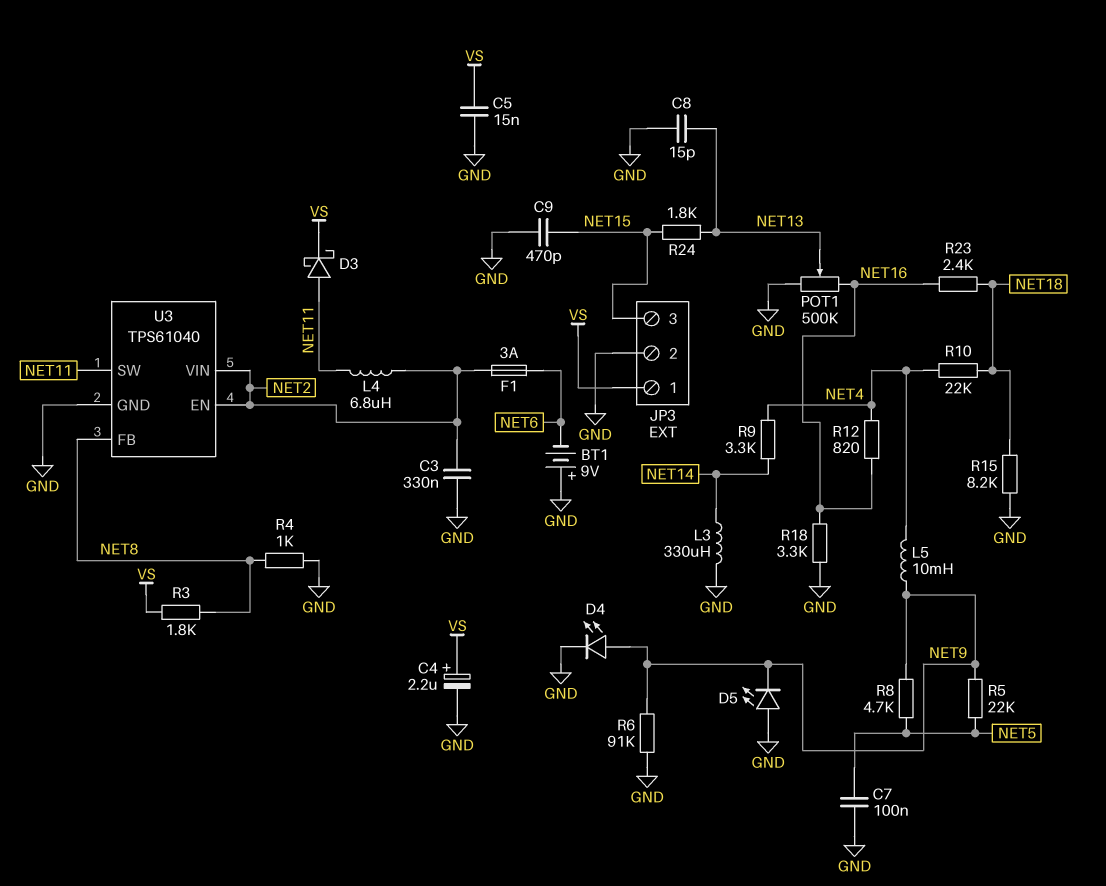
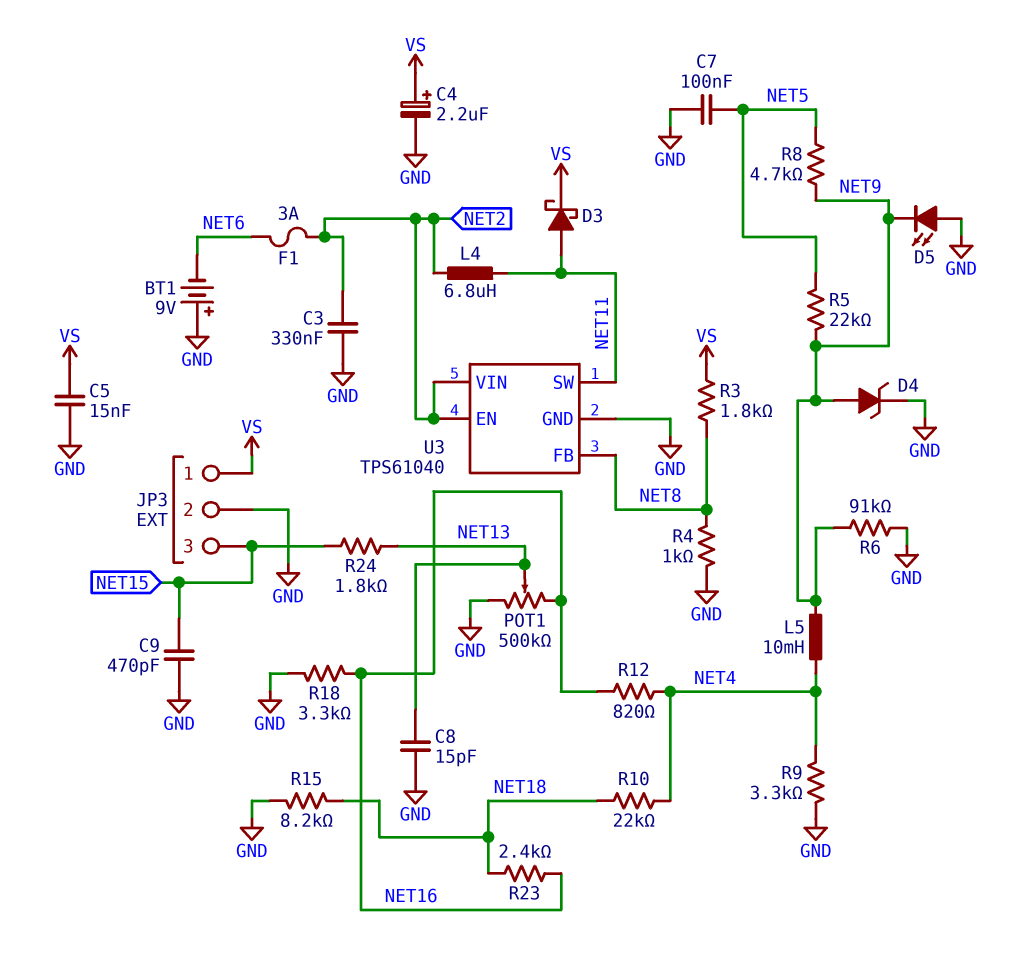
D4: LED (A NET9, K GND) -> zener (A NET9, K GND)
L3: 330uH (GND, NET14) -> none
R9: 3.3k (NET4, NET14) -> 3.3k (GND, NET4)

